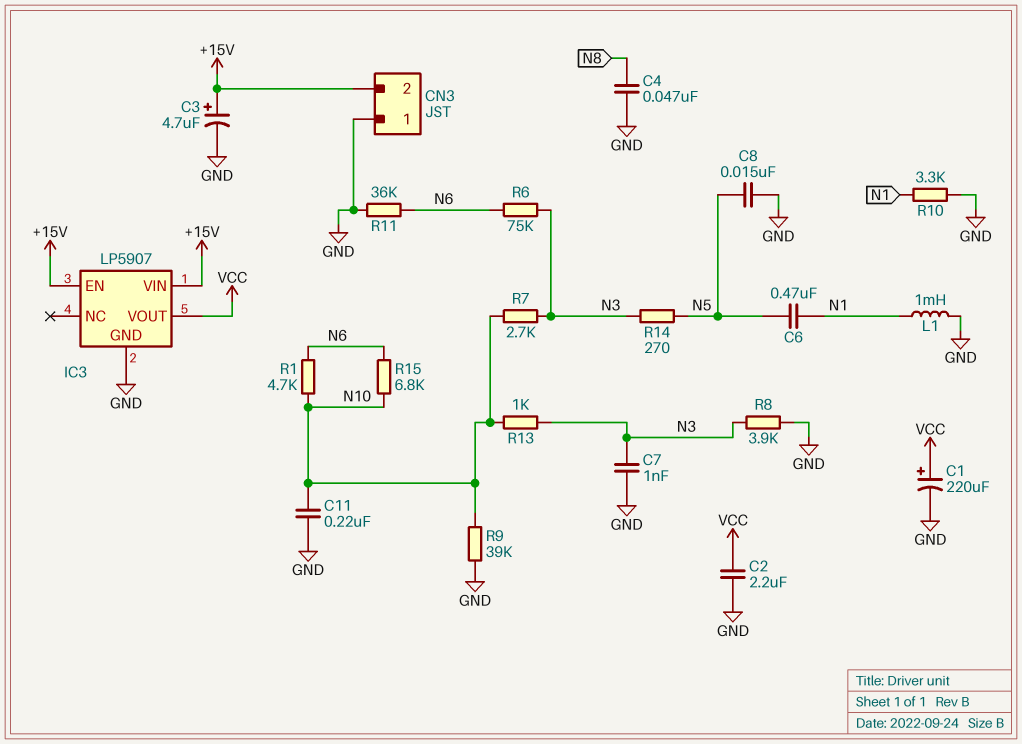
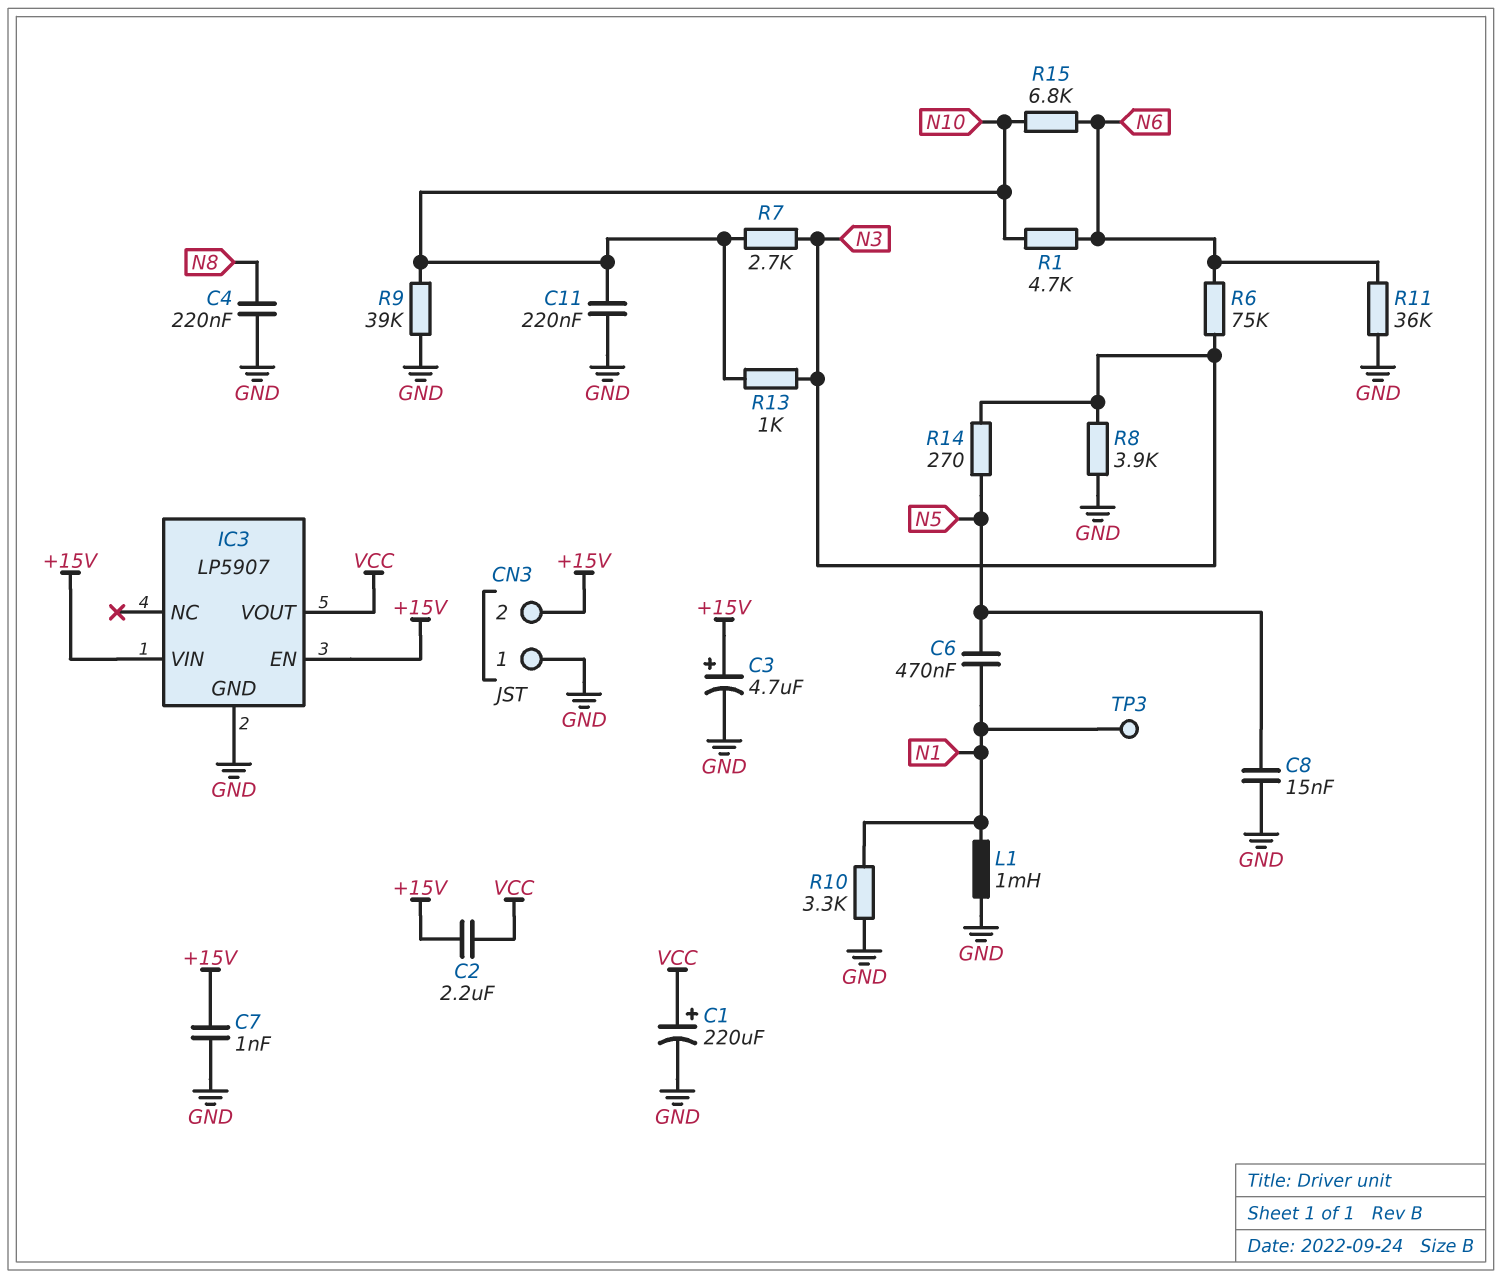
C2: 2.2uF (GND, VCC) -> 2.2uF (+15V, VCC)
C4: 47nF (GND, N8) -> 220nF (GND, N8)
C7: 1nF (GND, N3) -> 1nF (+15V, GND)
TP3: none -> test point (N1)

